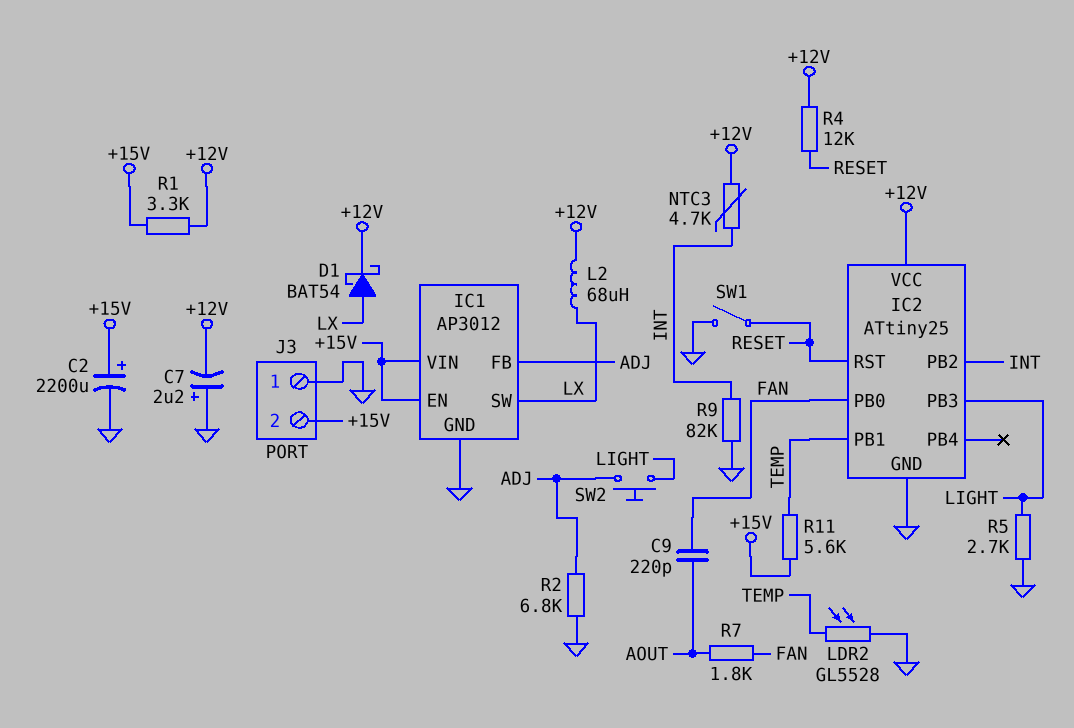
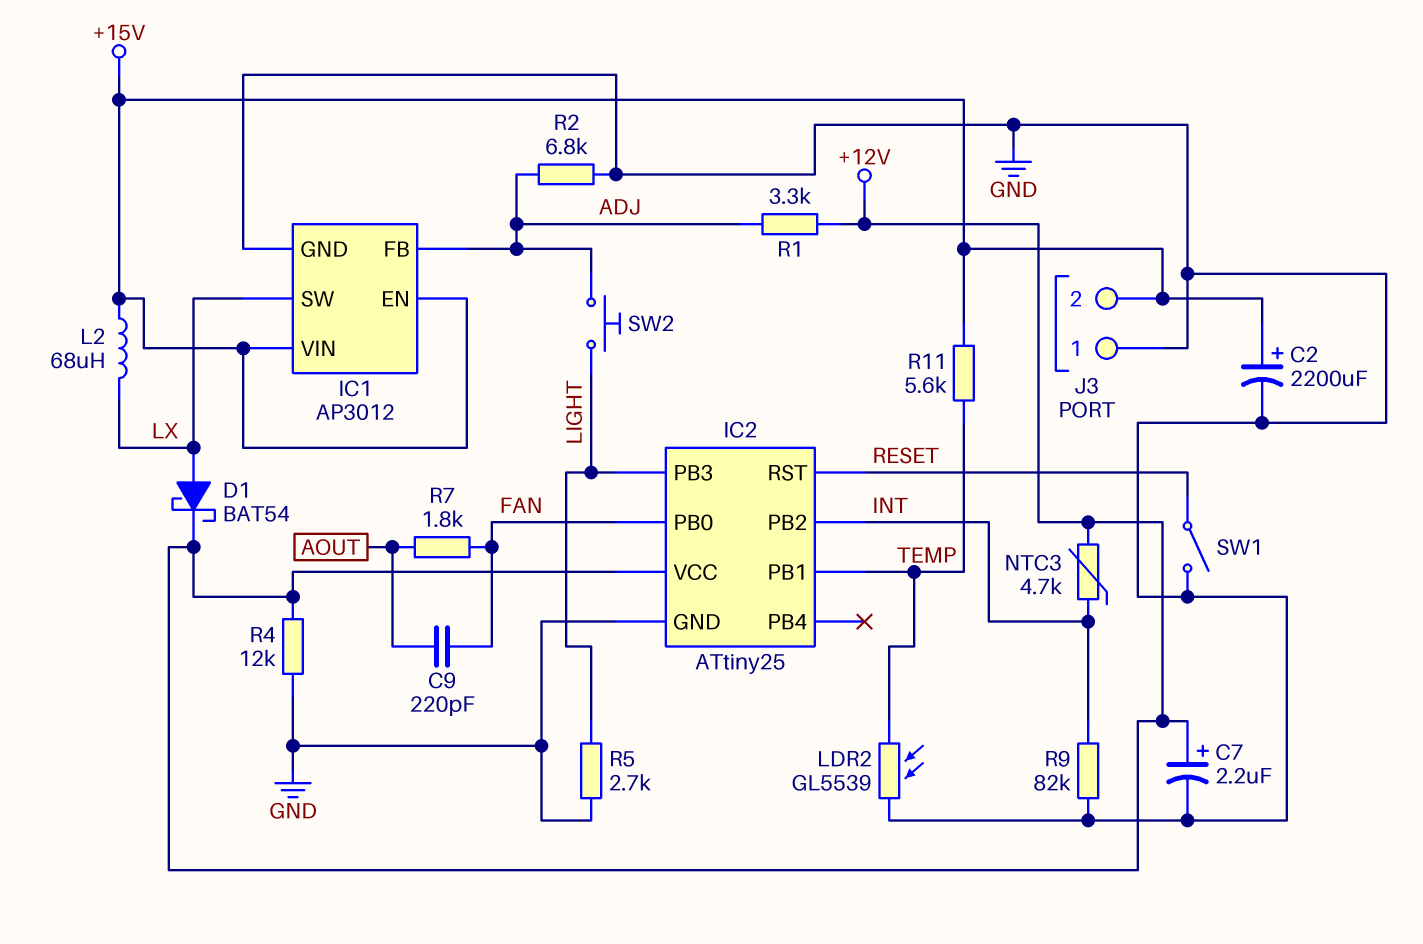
C7: 2.2uF (plus GND, minus +12V) -> 2.2uF (plus +12V, minus GND)
L2: 68uH (+12V, LX) -> 68uH (+15V, LX)
LDR2: GL5528 (GND, TEMP) -> GL5539 (GND, TEMP)
R1: 3.3k (+12V, +15V) -> 3.3k (+12V, ADJ)
R4: 12k (+12V, RESET) -> 12k (+12V, GND)

